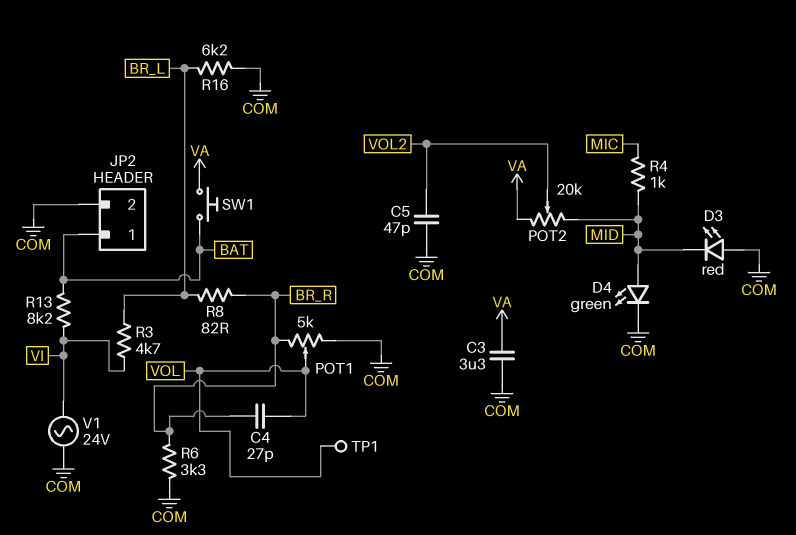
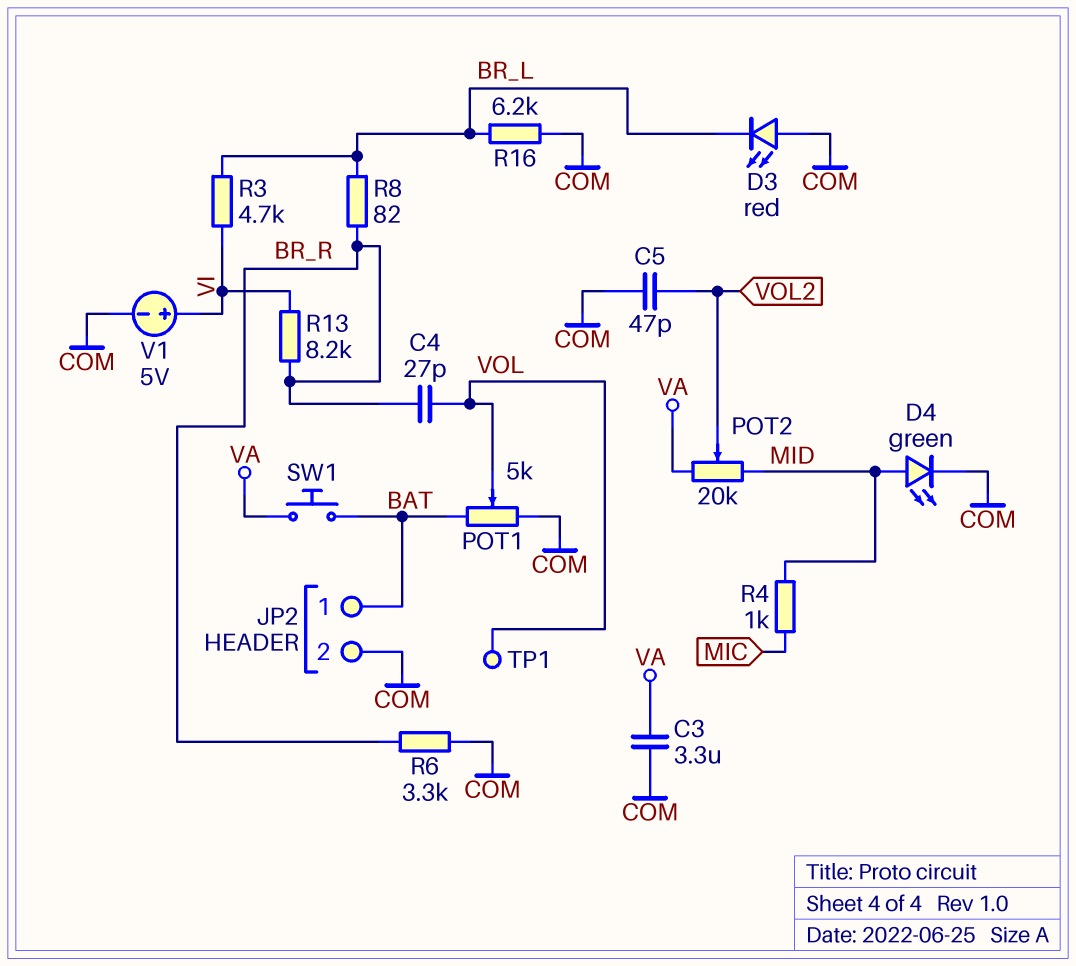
D3: LED red (A COM, K MID) -> LED red (A COM, K BR_L)
POT1: 5k (BR_R, COM, wiper VOL) -> 5k (BAT, COM, wiper VOL)
R13: 8.2k (BAT, VI) -> 8.2k (BR_R, VI)
V1: AC 24V (COM, VI) -> 5V (plus VI, minus COM)

